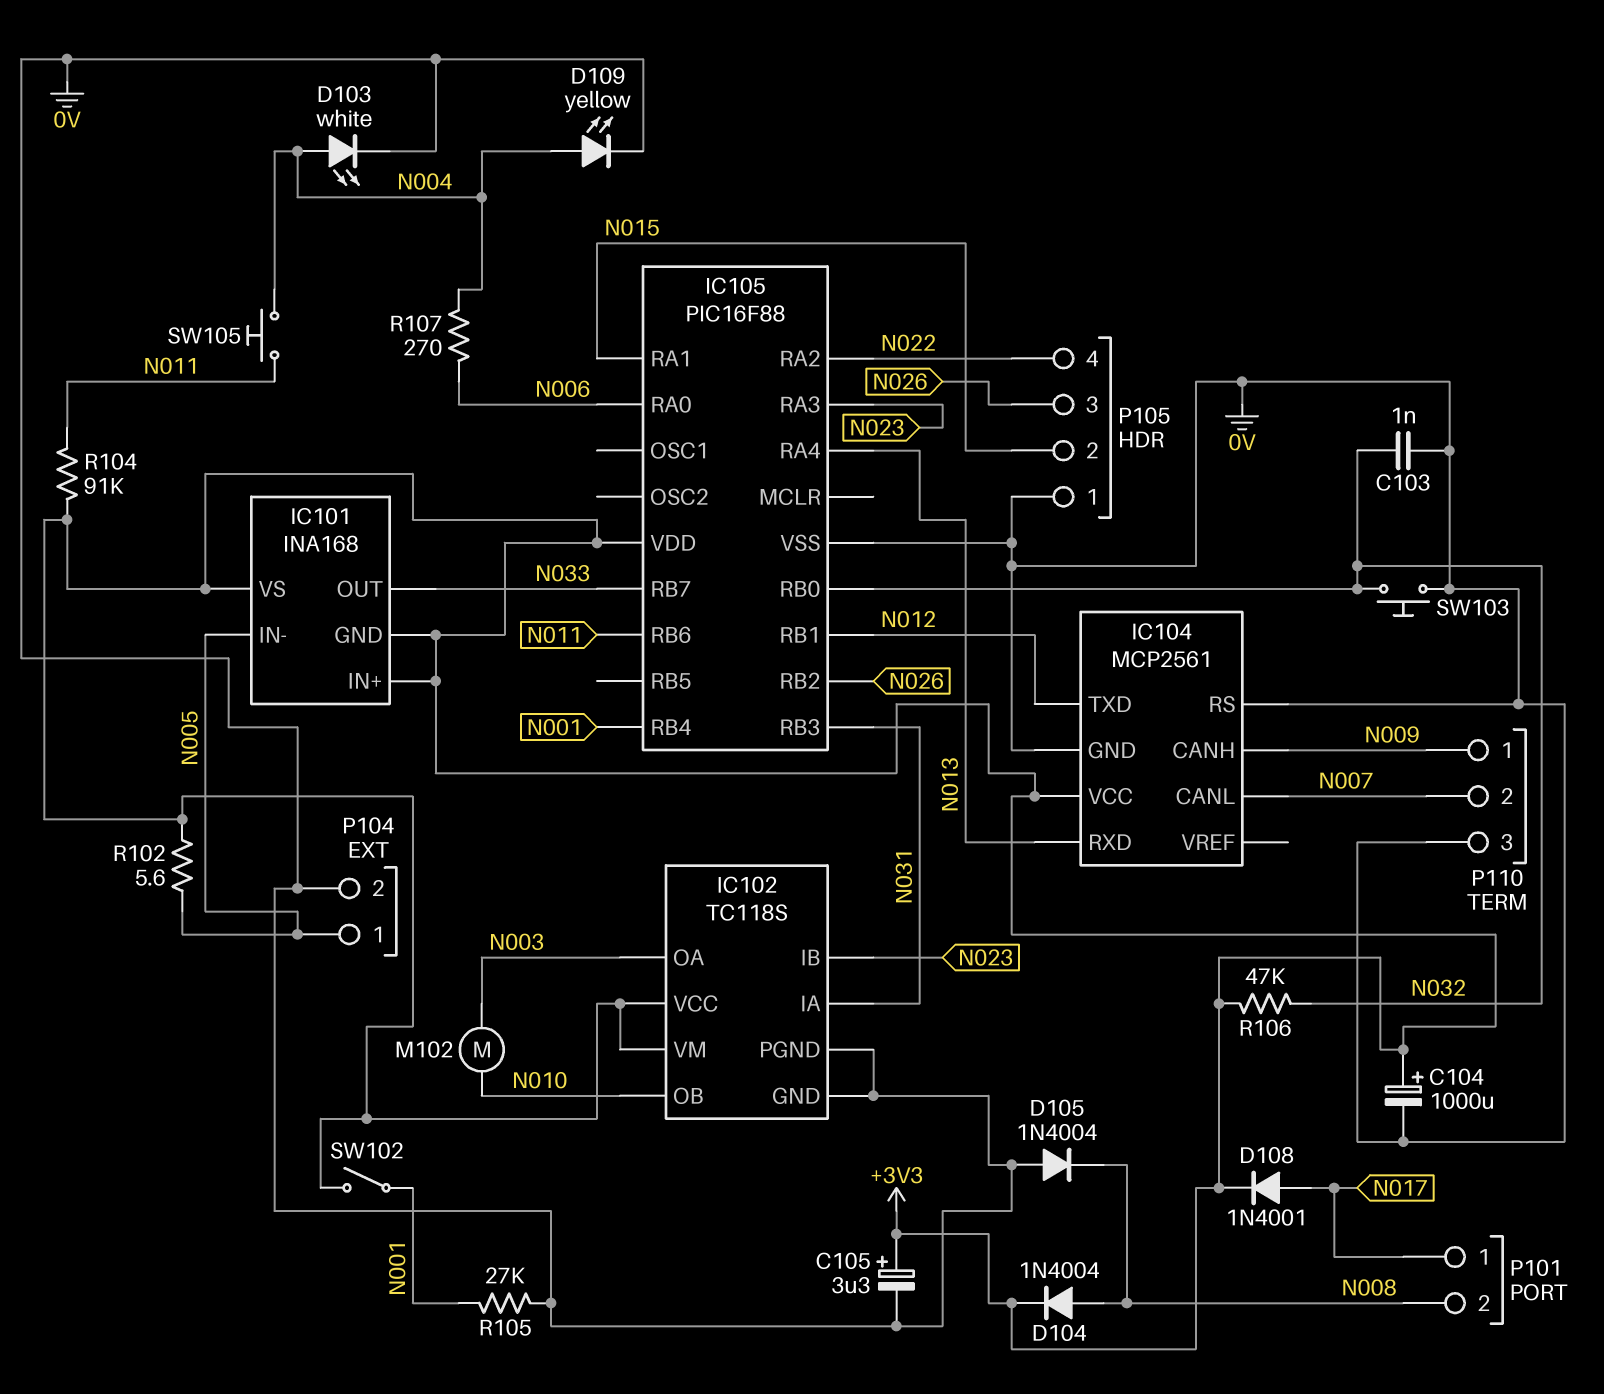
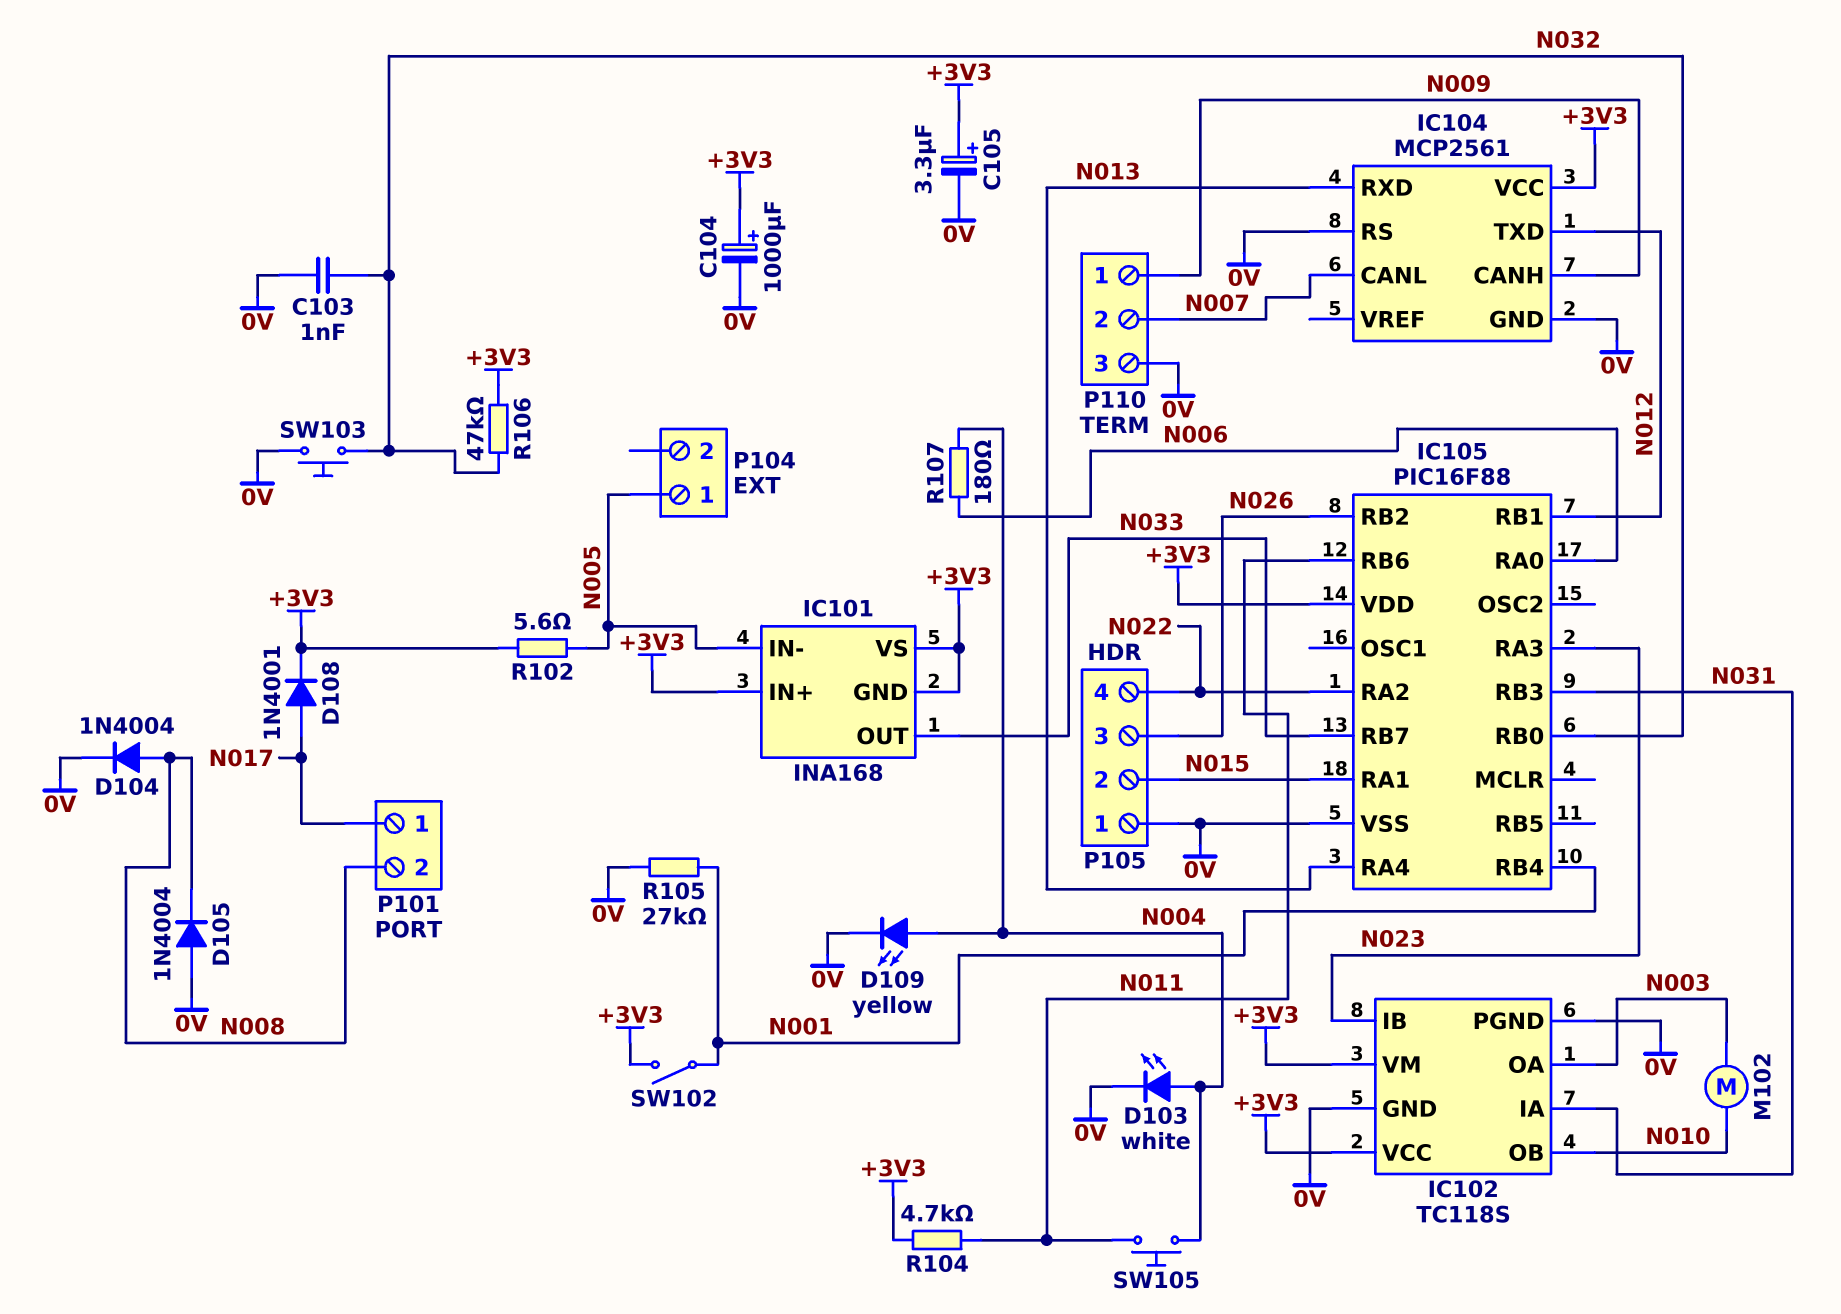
D104: diode 1N4004 (A N008, K +3V3) -> diode 1N4004 (A N008, K 0V)
P104 pin 2: 0V -> none
R104: 91k (+3V3, N011) -> 4.7k (+3V3, N011)
R107: 270 (N004, N006) -> 180 (N004, N006)

